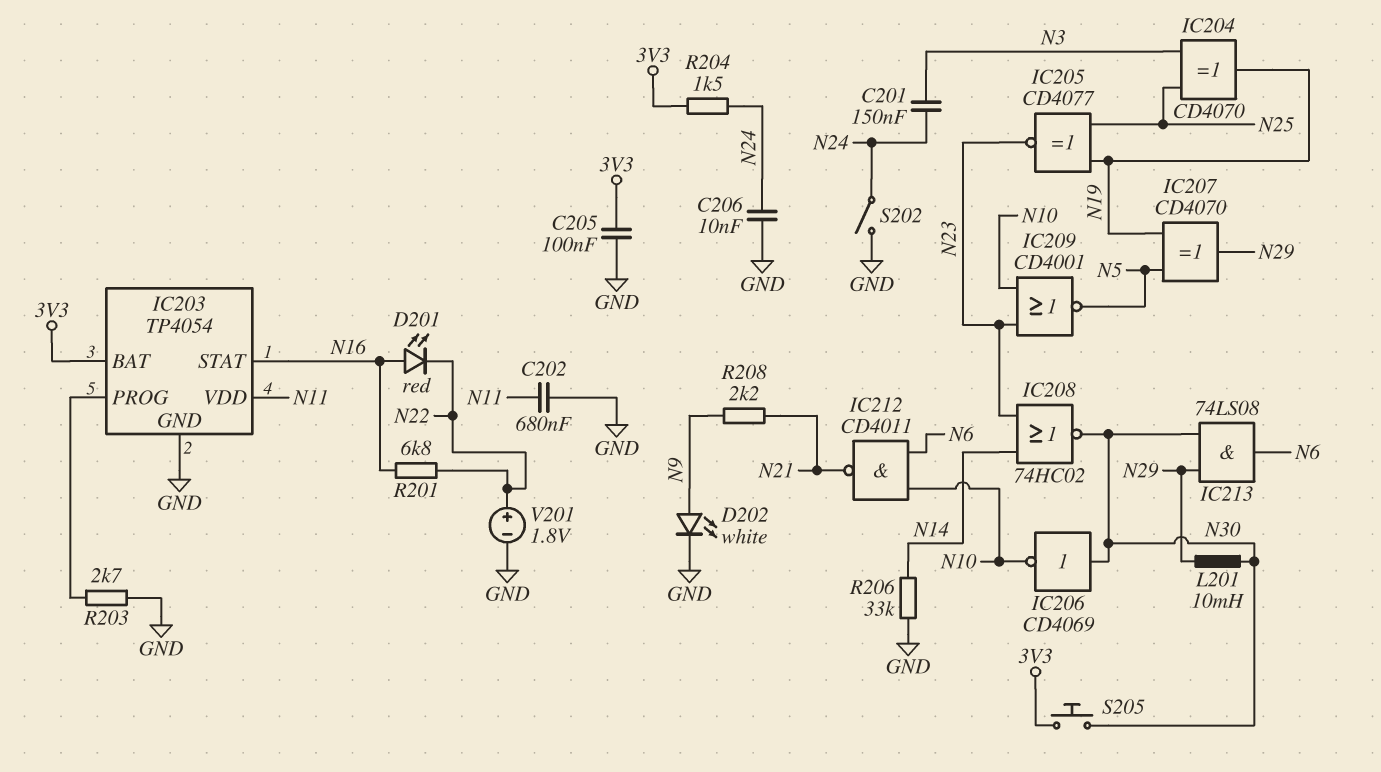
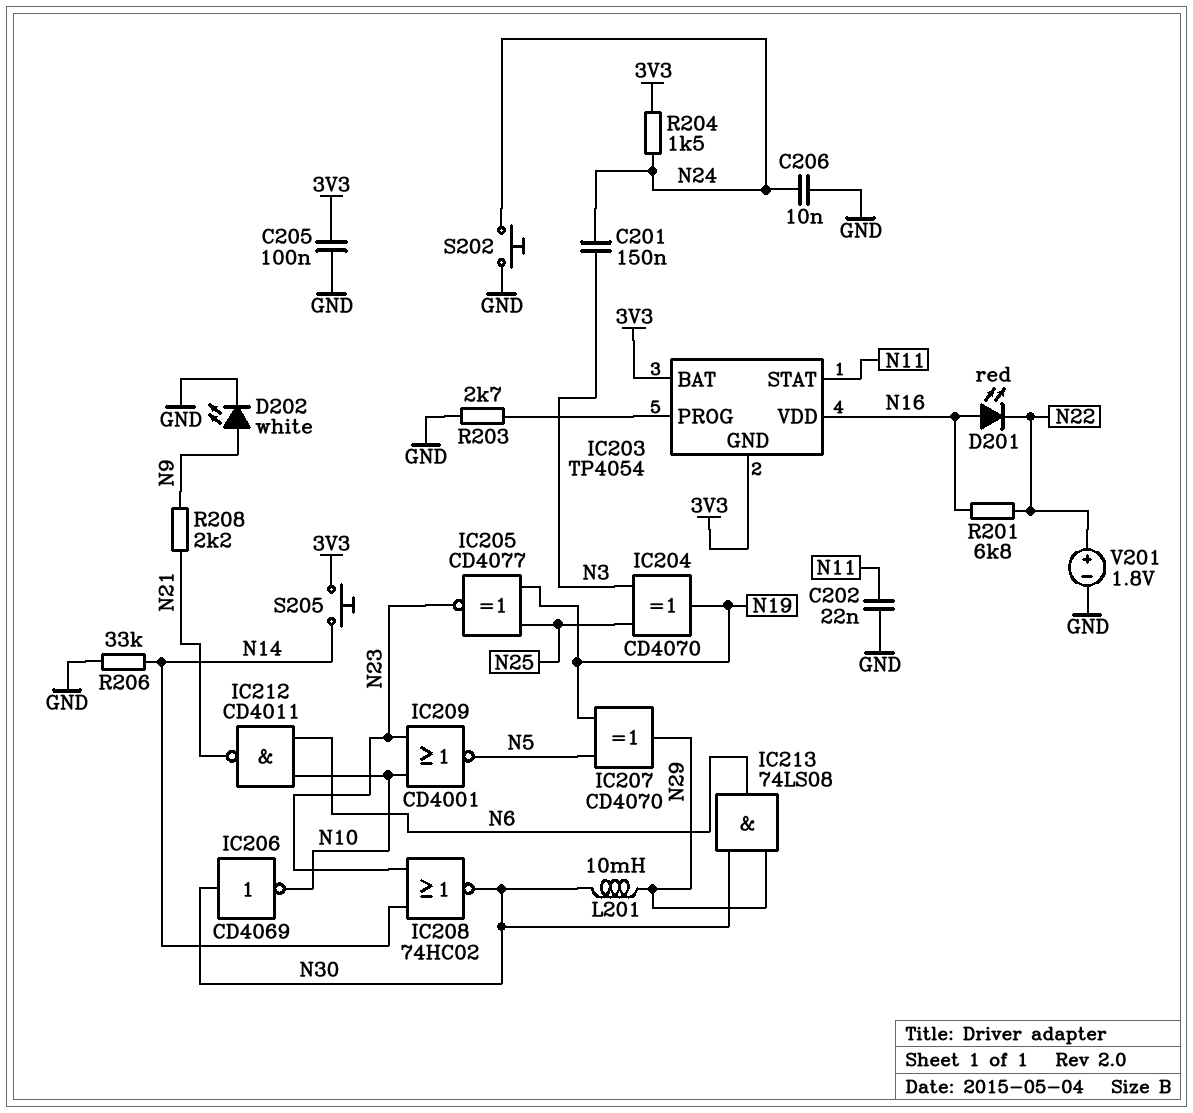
C202: 680nF (GND, N11) -> 22nF (GND, N11)
IC203 pin GND: GND -> 3V3
IC203 pin STAT: N16 -> N11
IC203 pin VDD: N11 -> N16
S202: switch (GND, N24) -> button (GND, N24)
S205: button (3V3, N30) -> button (3V3, N14)

